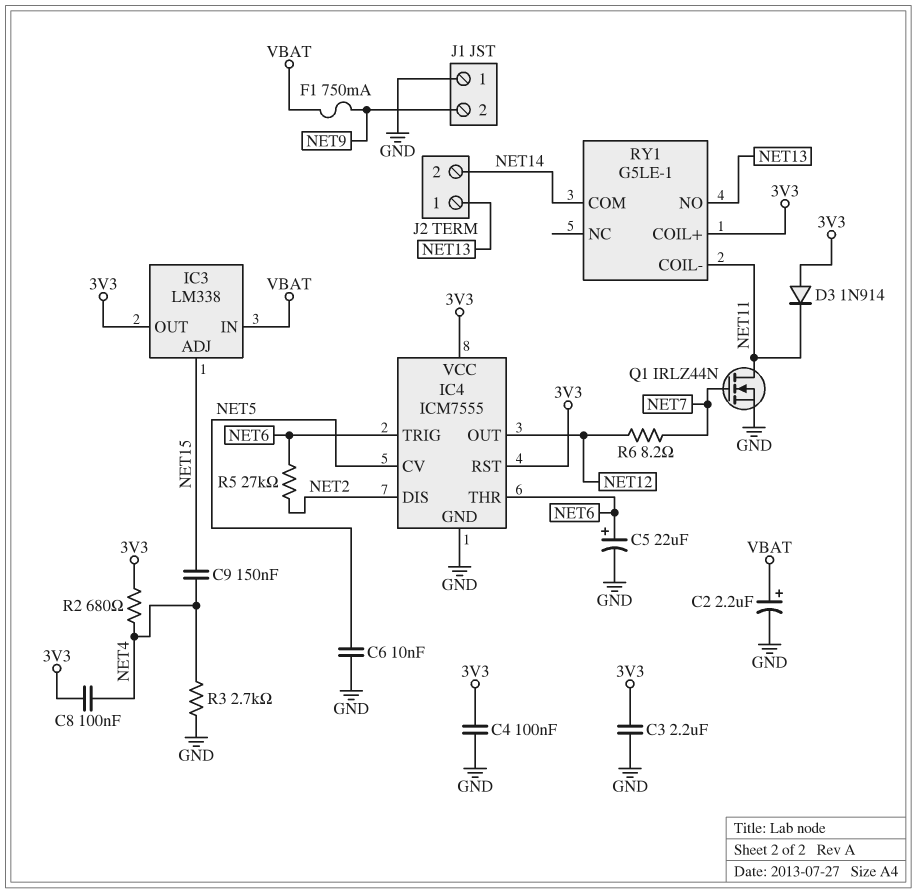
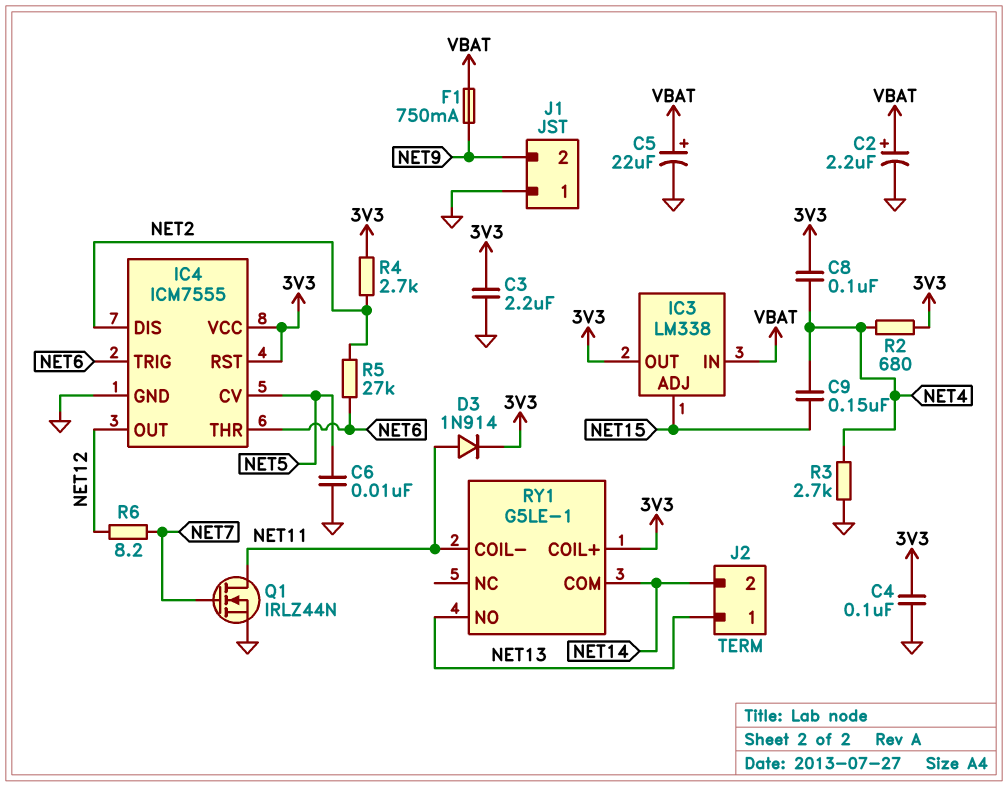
C5: 22uF (plus NET6, minus GND) -> 22uF (plus VBAT, minus GND)
D3: diode 1N914 (A 3V3, K NET11) -> diode 1N914 (A NET11, K 3V3)
R4: none -> 2.7k (3V3, NET2)

